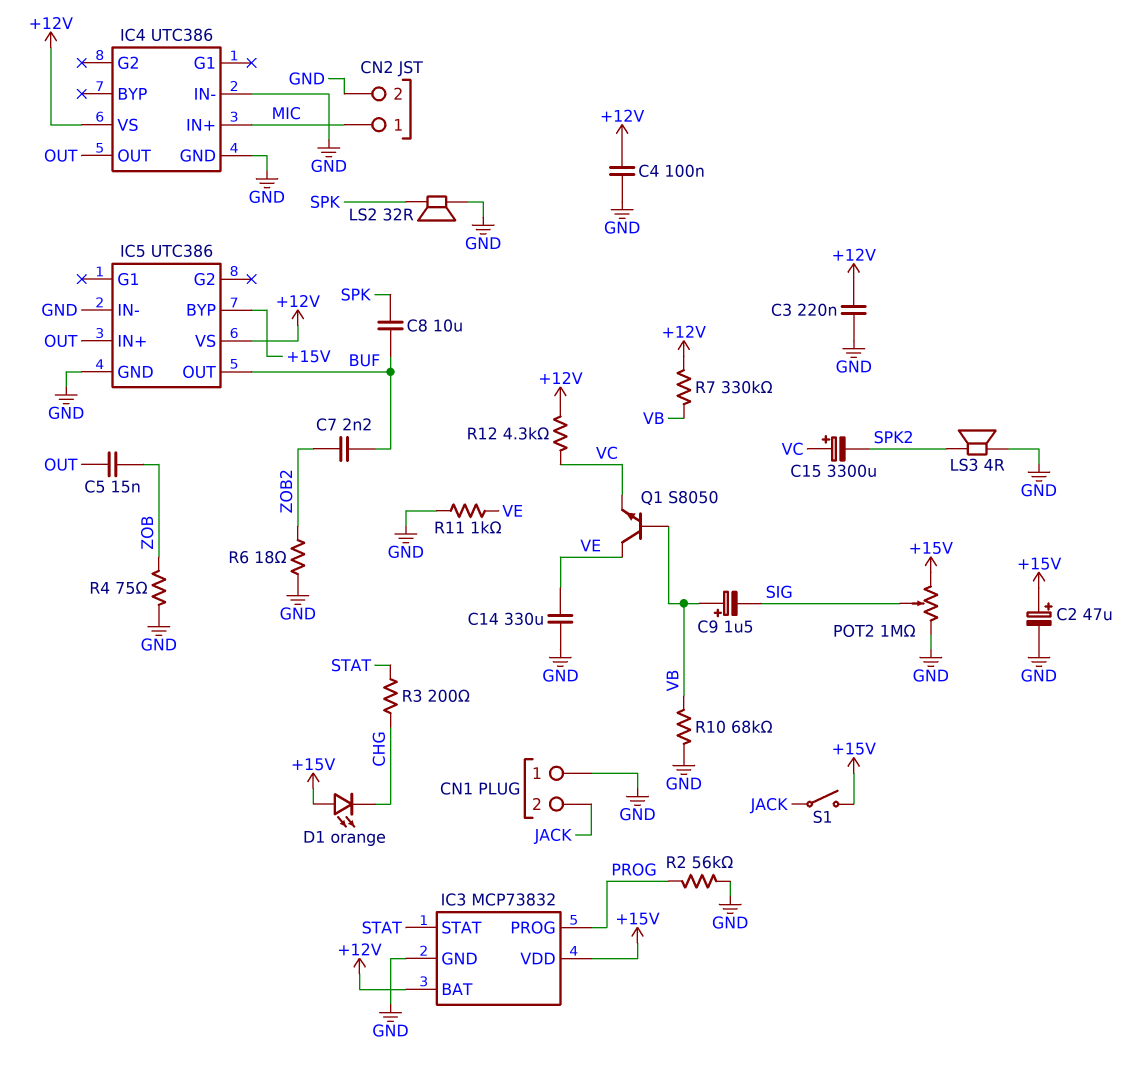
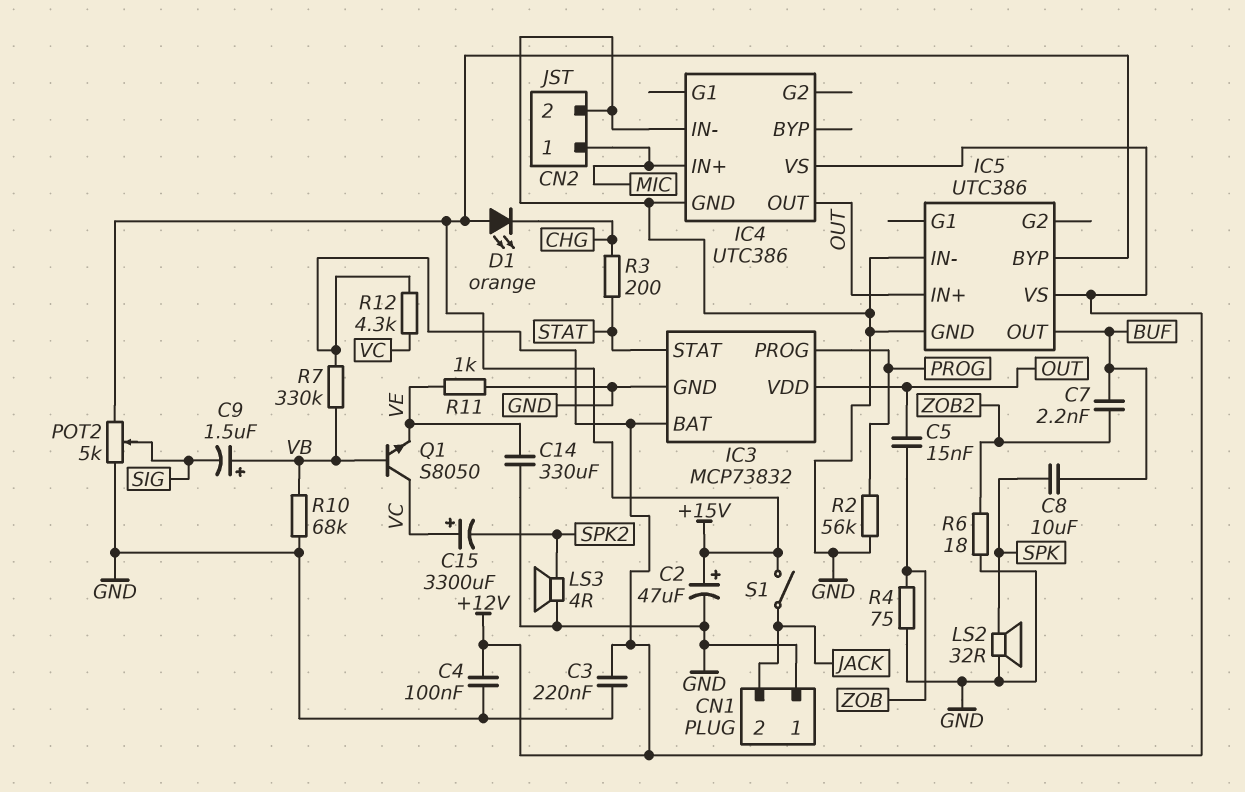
IC3 pin VDD: +15V -> OUT
POT2: 1M (+15V, GND, wiper SIG) -> 5k (+15V, GND, wiper SIG)
Q1: NPN S8050 (B VB, C VE, E VC) -> NPN S8050 (B VB, C VC, E VE)

